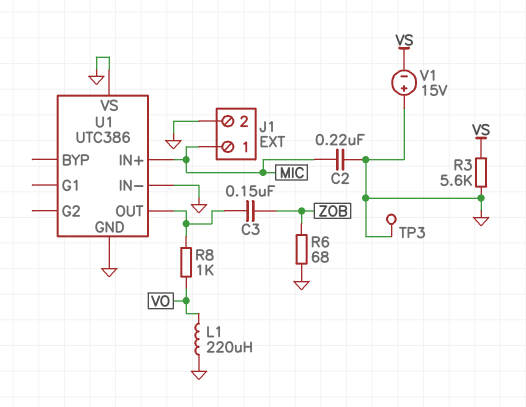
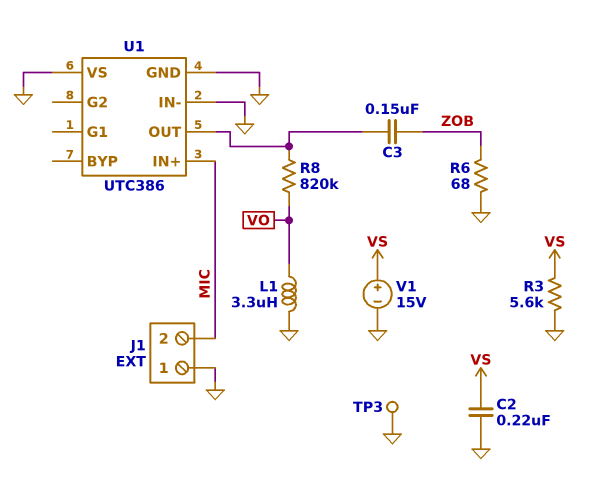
C2: 220nF (GND, MIC) -> 220nF (GND, VS)
J1 pin 1: MIC -> GND
J1 pin 2: GND -> MIC
L1: 220uH (GND, VO) -> 3.3uH (GND, VO)
R8: 1k (U1/OUT, VO) -> 820k (U1/OUT, VO)
V1: 15V (plus GND, minus VS) -> 15V (plus VS, minus GND)

